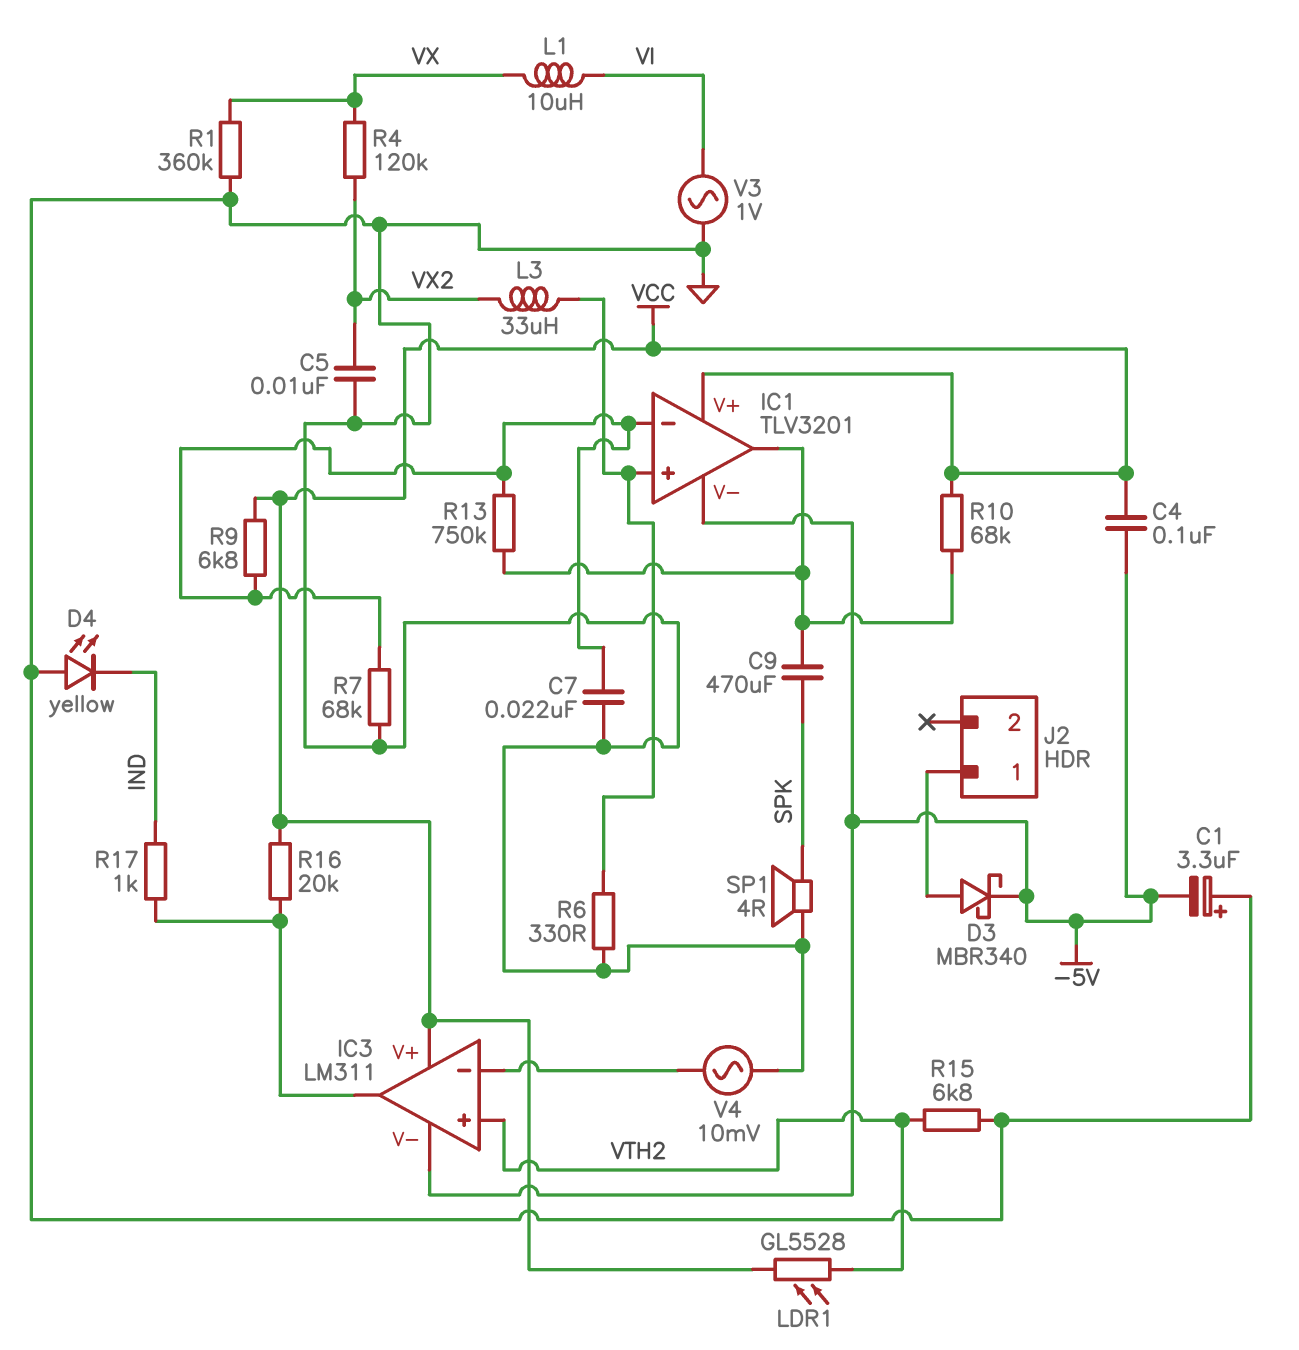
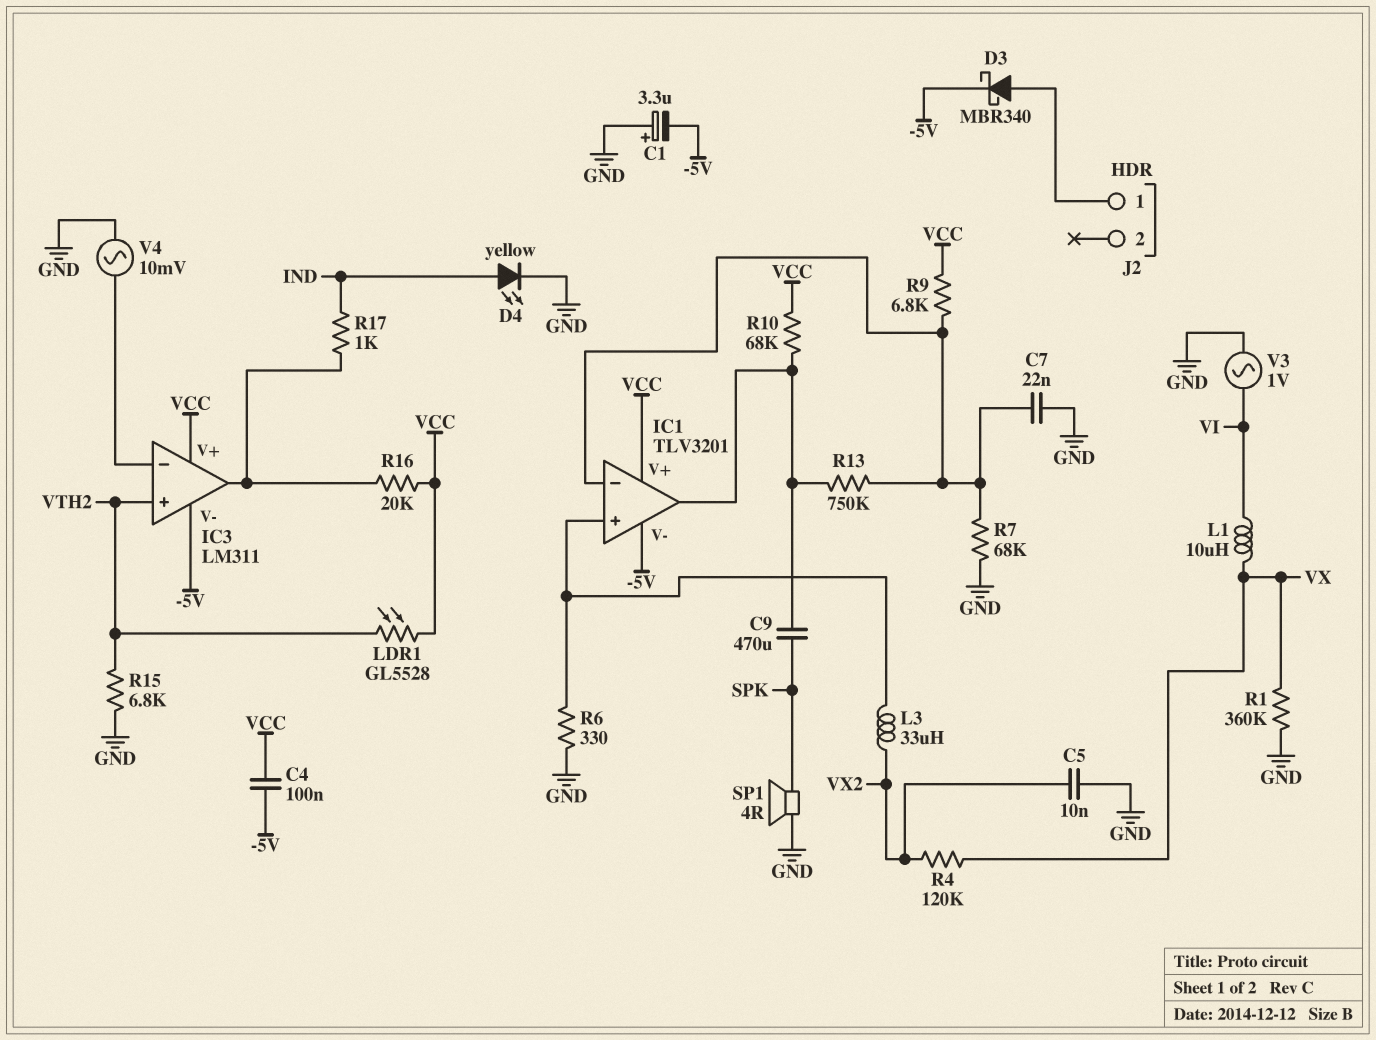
D4: LED yellow (A GND, K IND) -> LED yellow (A IND, K GND)

